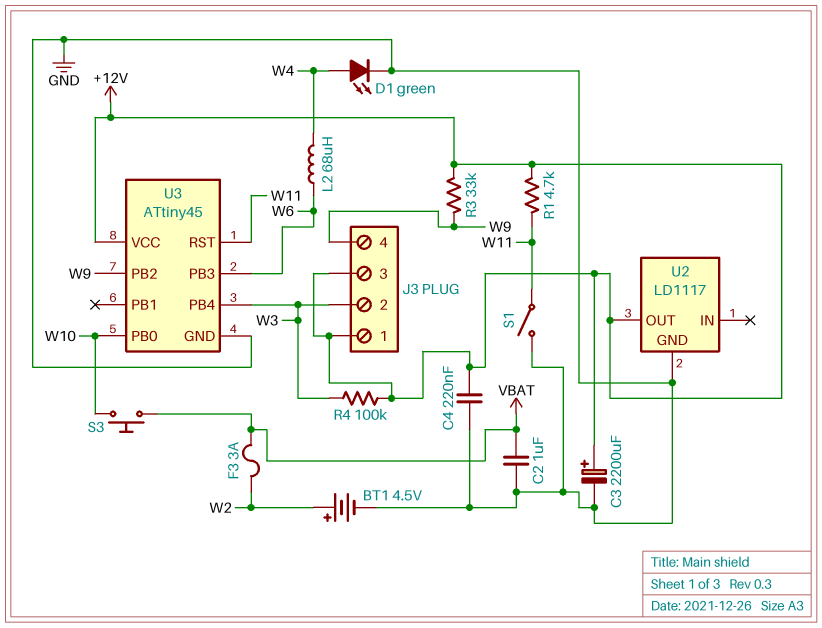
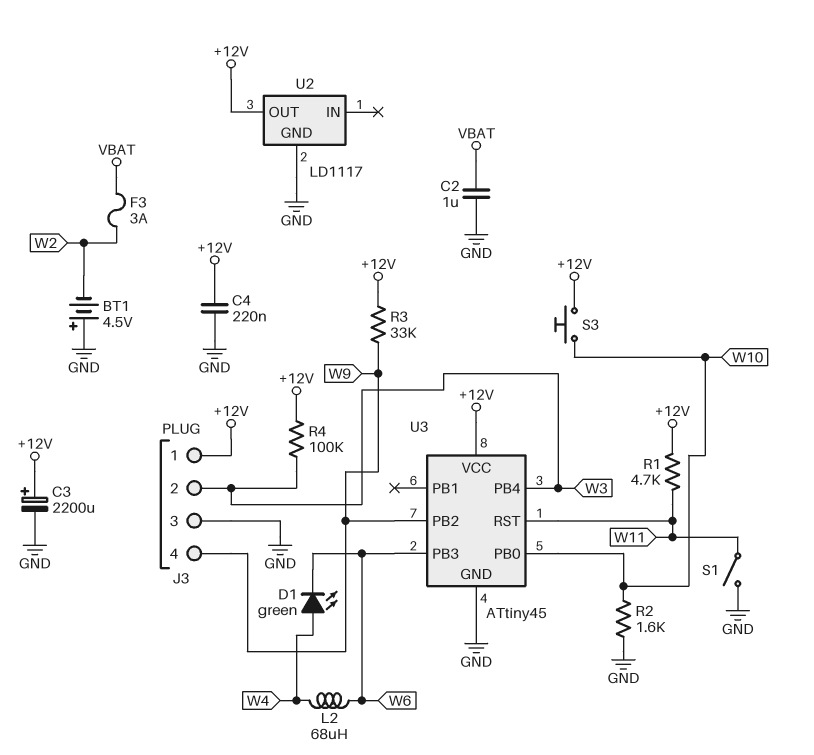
BT1: 4.5V (plus W2, minus GND) -> 4.5V (plus GND, minus W2)
D1: LED green (A W4, K GND) -> LED green (A W4, K W6)
J3 pin 3: +12V -> GND
R2: none -> 1.6k (GND, W10)
S3: button (VBAT, W10) -> button (+12V, W10)

